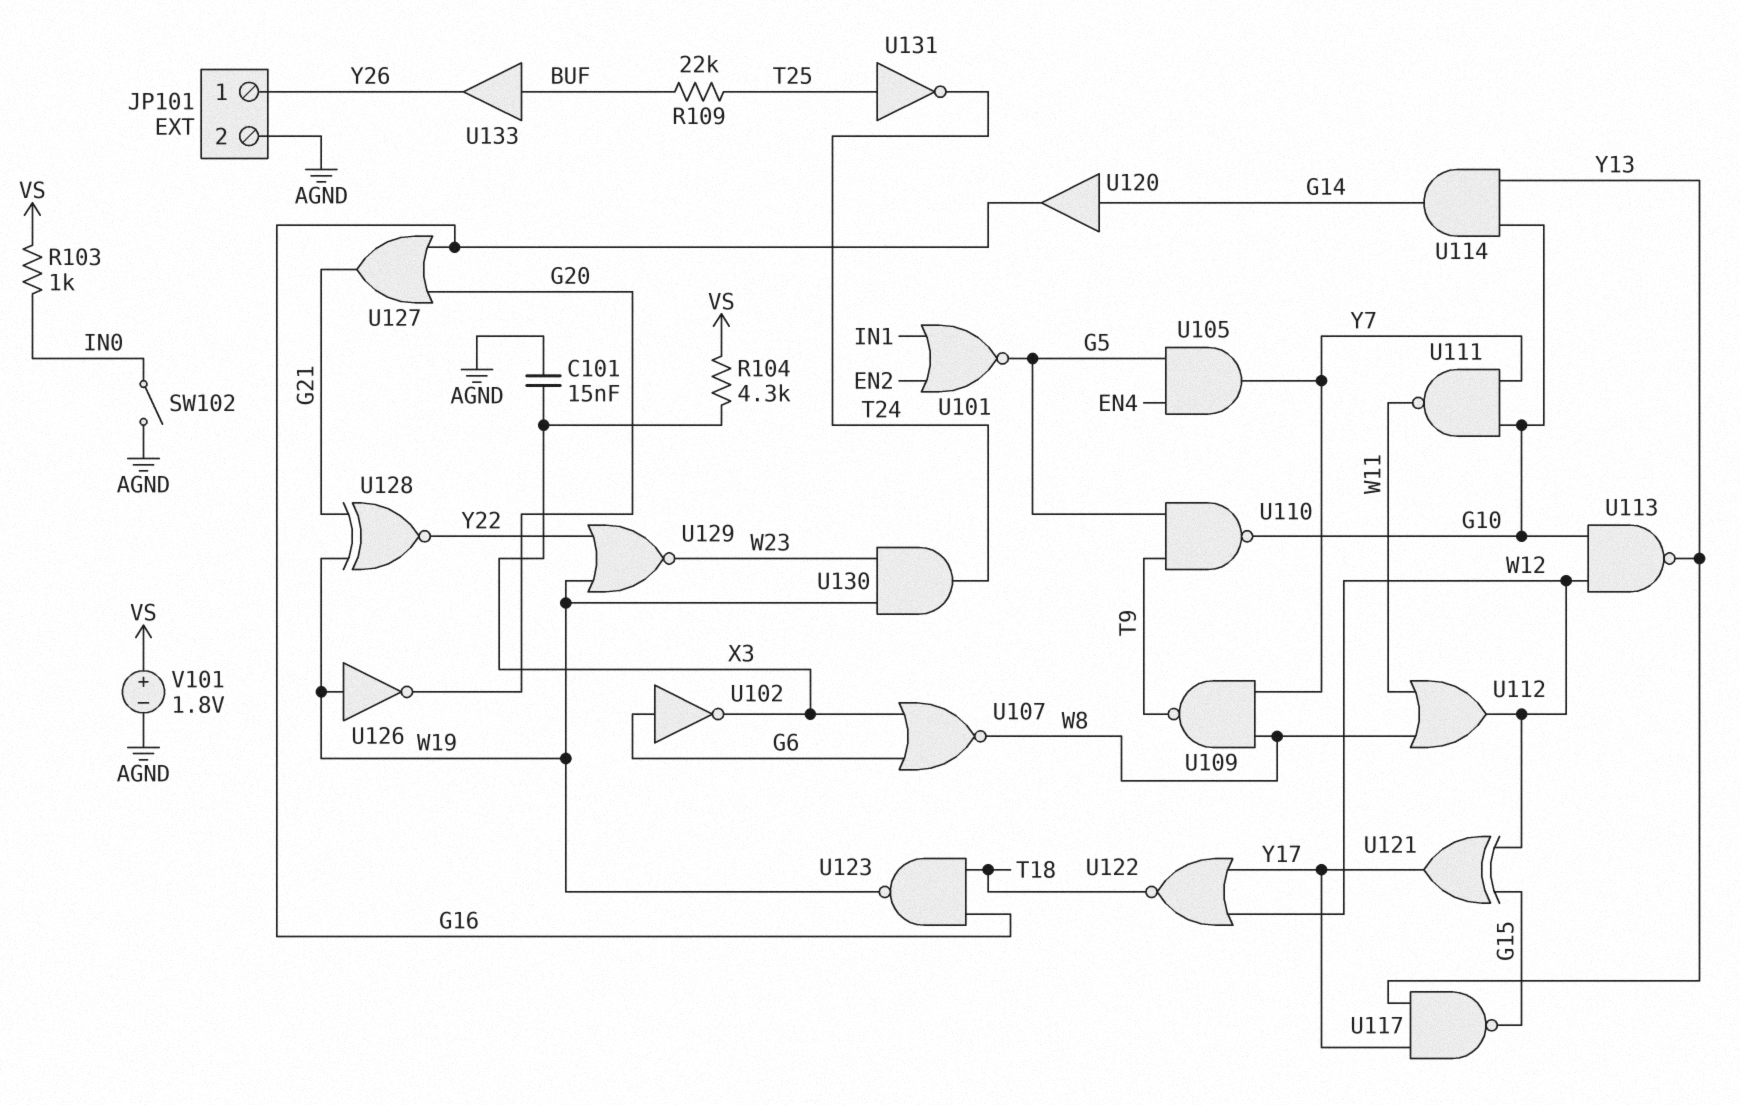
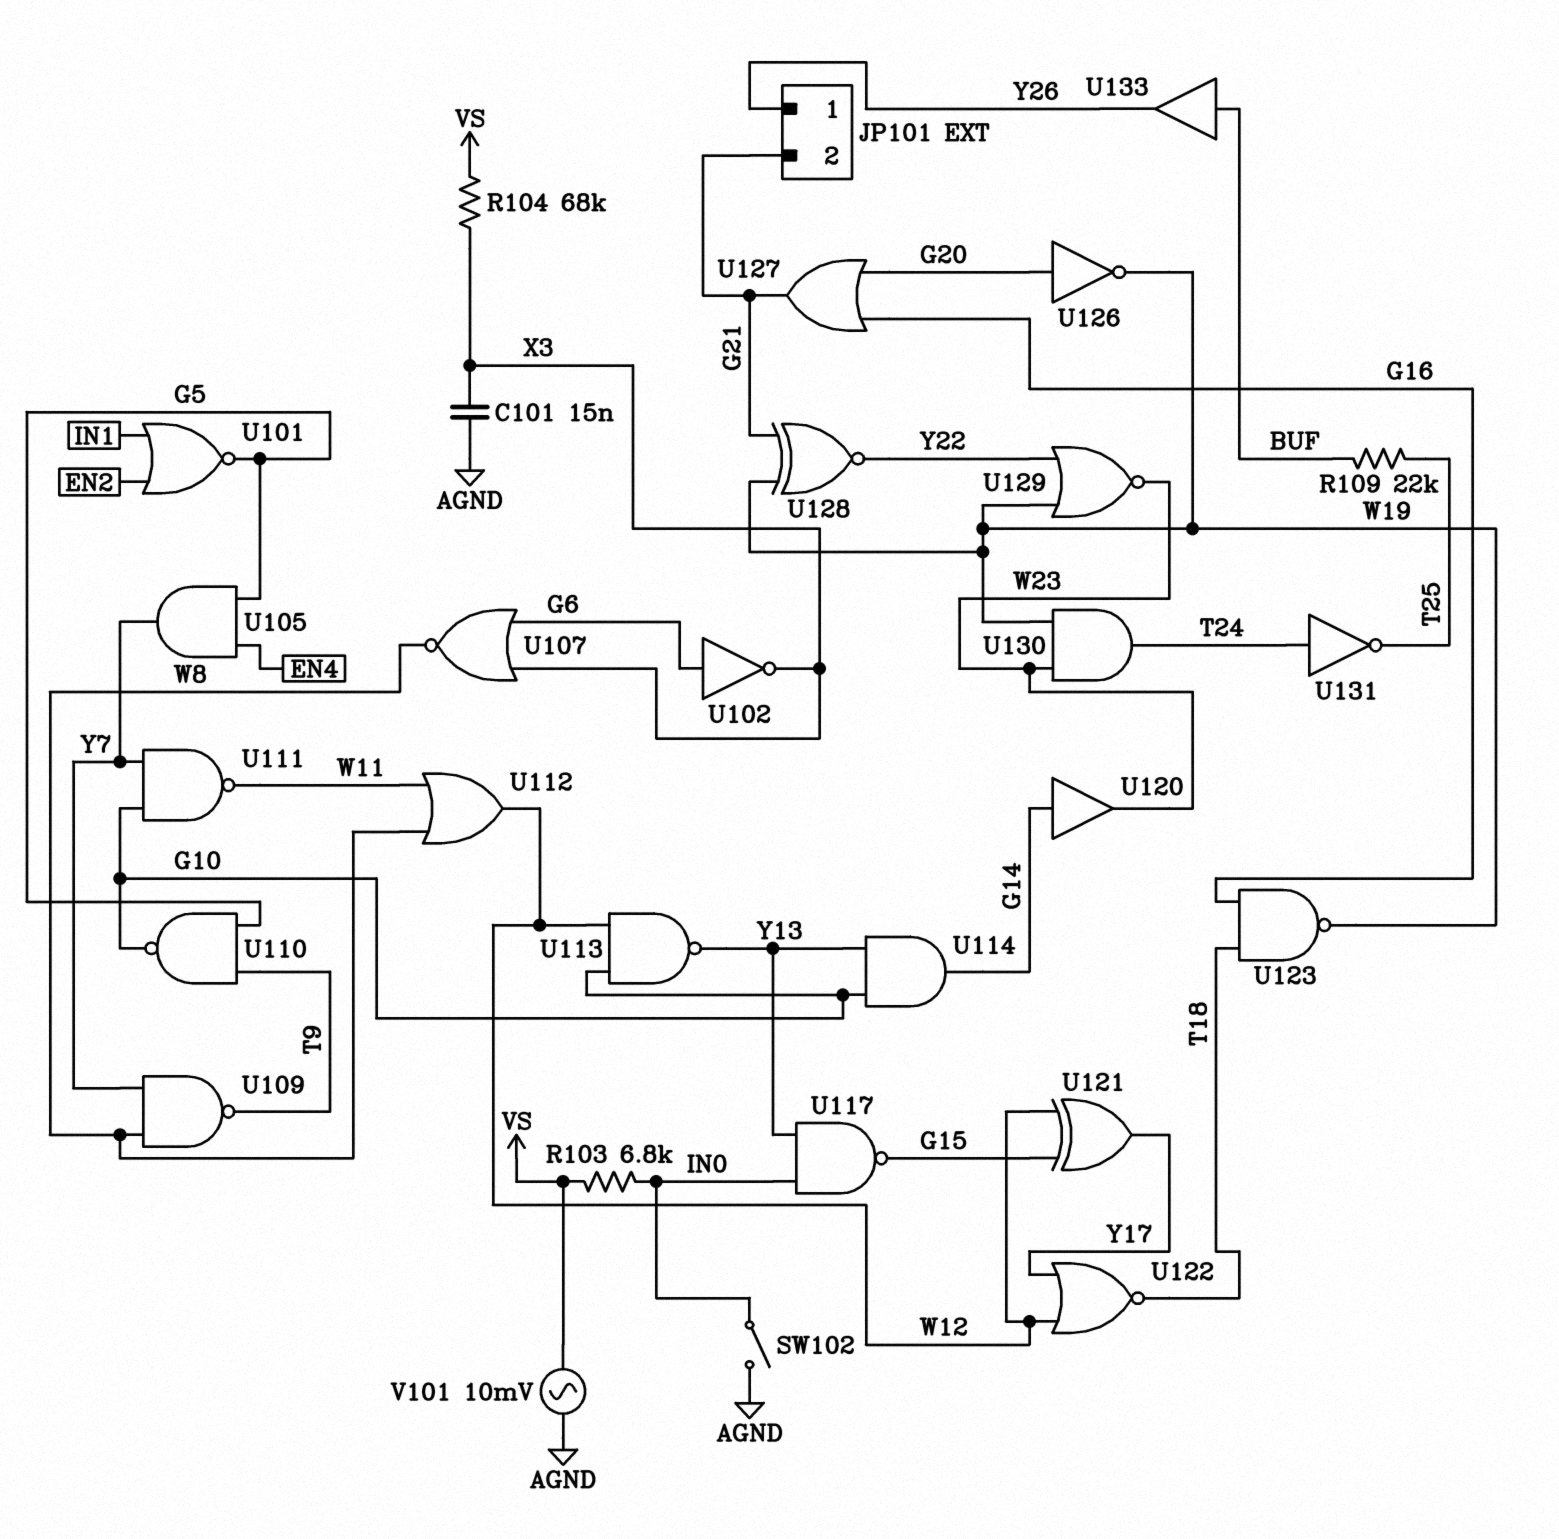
JP101 pin 2: AGND -> G21
R103: 1k (IN0, VS) -> 6.8k (IN0, VS)
R104: 4.3k (VS, X3) -> 68k (VS, X3)
U117: NAND (in Y13, in Y17, out G15) -> NAND (in IN0, in Y13, out G15)
U120: buffer (in G14, out G16) -> buffer (in G14, out W23)
U126: NOT (in W19, out G20) -> NOT (in G20, out W19)
U131: NOT (in T25, out T24) -> NOT (in T24, out T25)
V101: 1.8V (plus VS, minus AGND) -> AC 10mV (AGND, VS)

